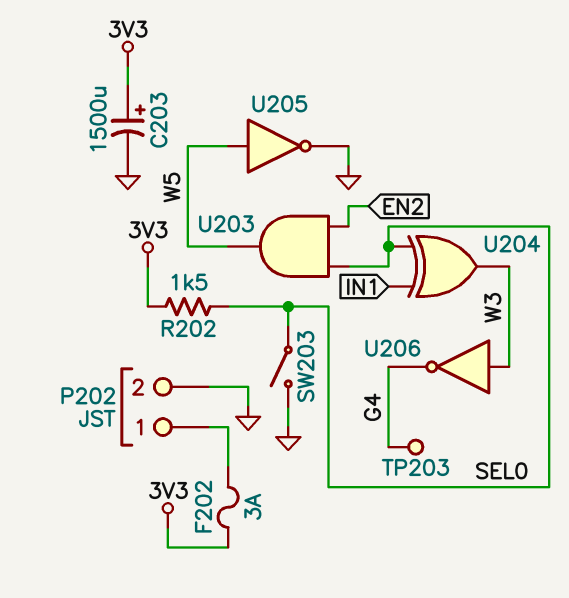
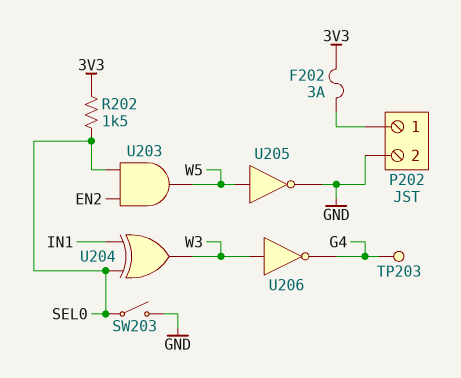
C203: 1500uF (plus 3V3, minus GND) -> none

